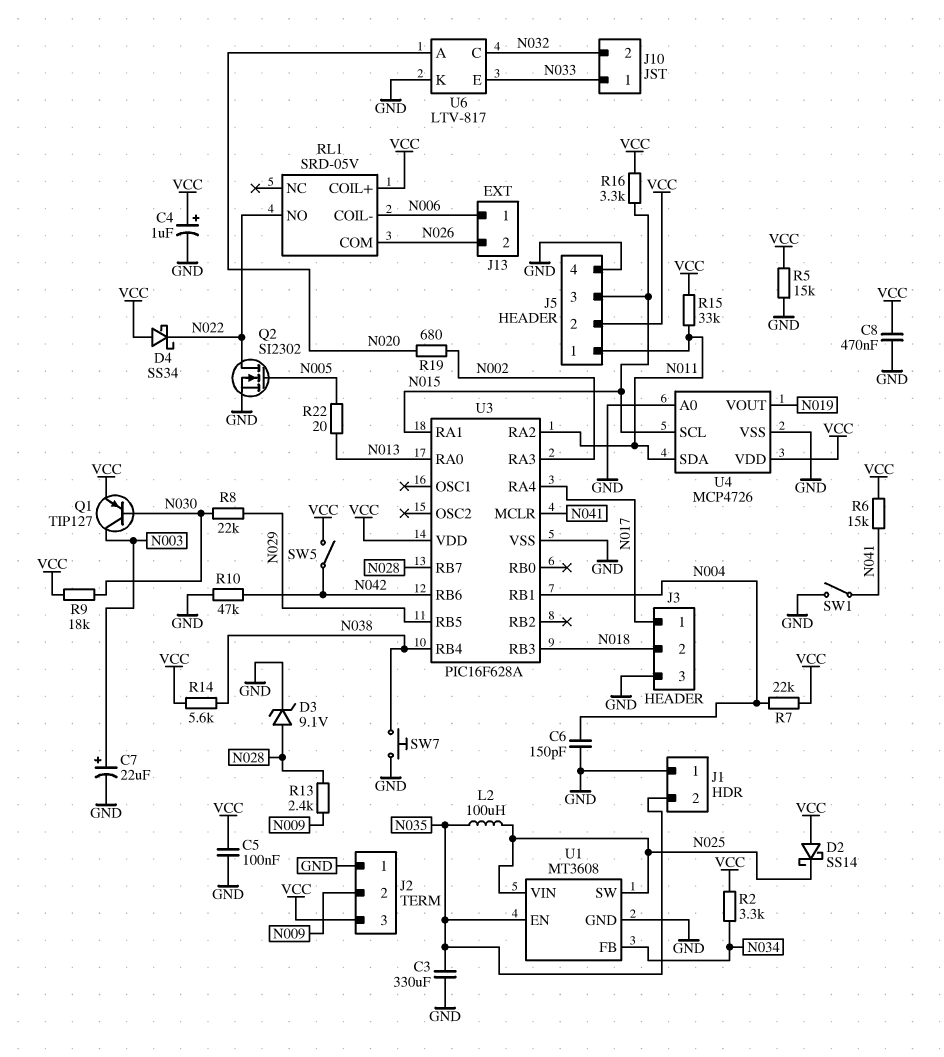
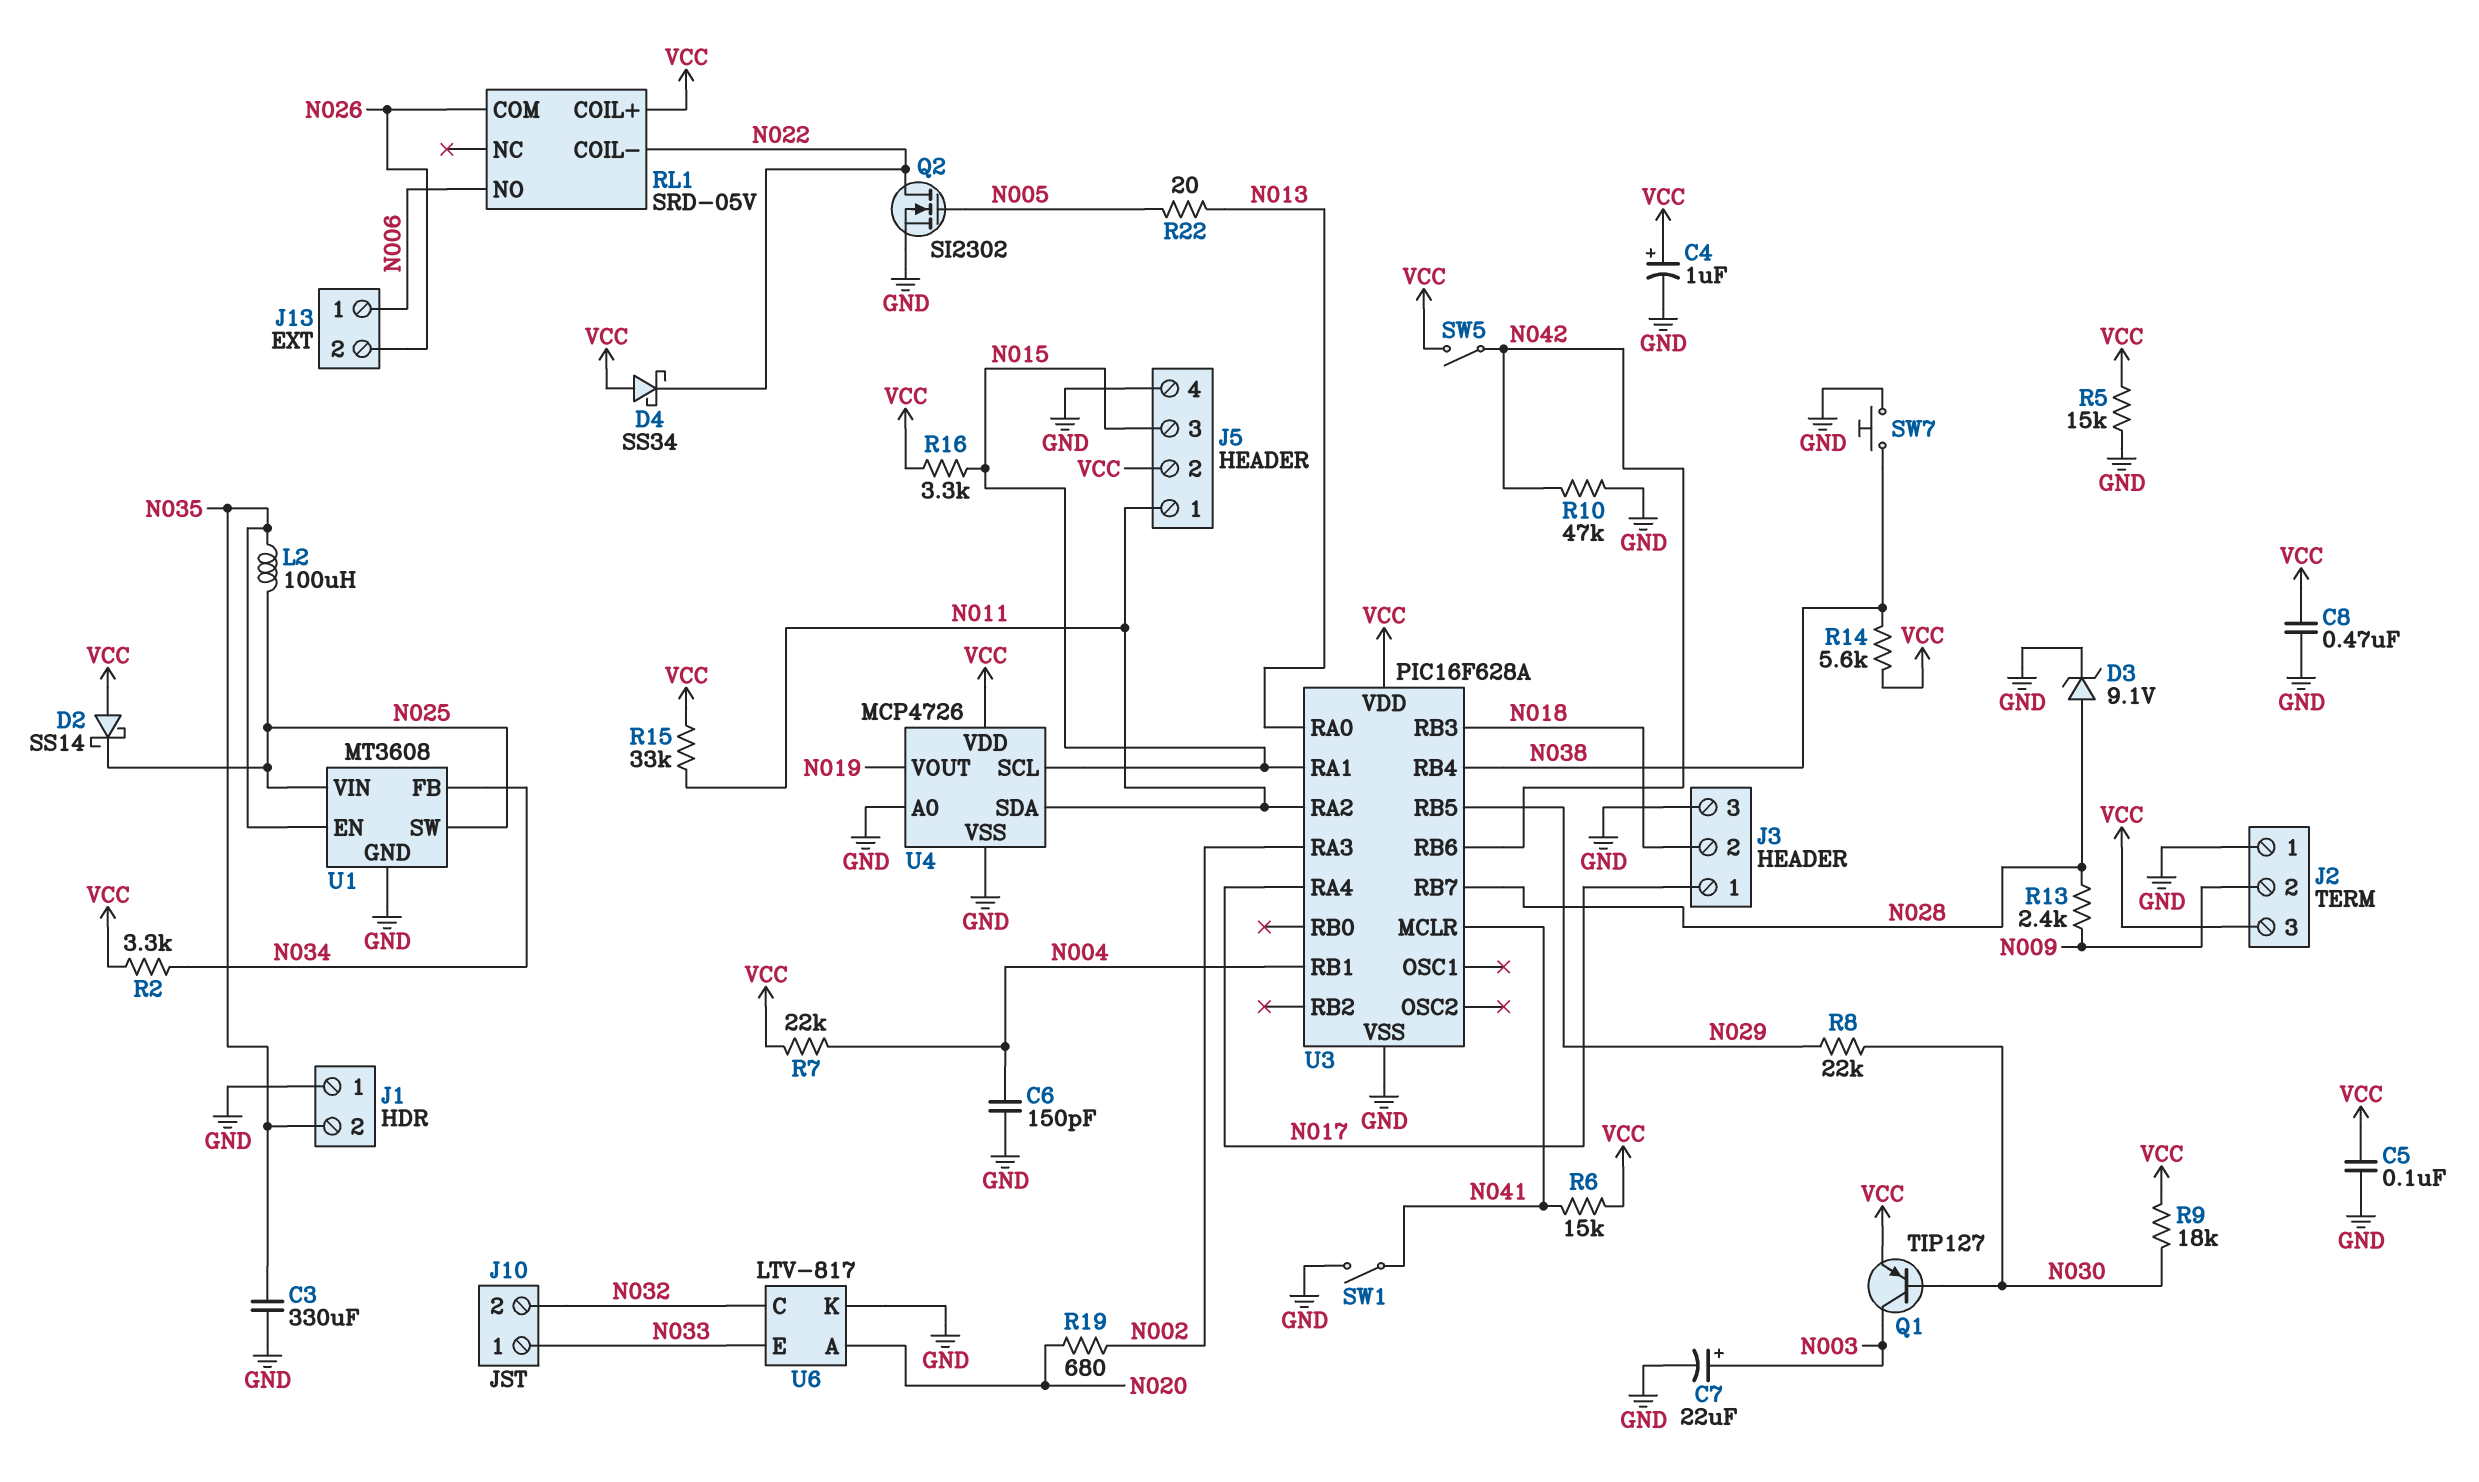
RL1 pin COIL-: N006 -> N022
RL1 pin NO: N022 -> N006

